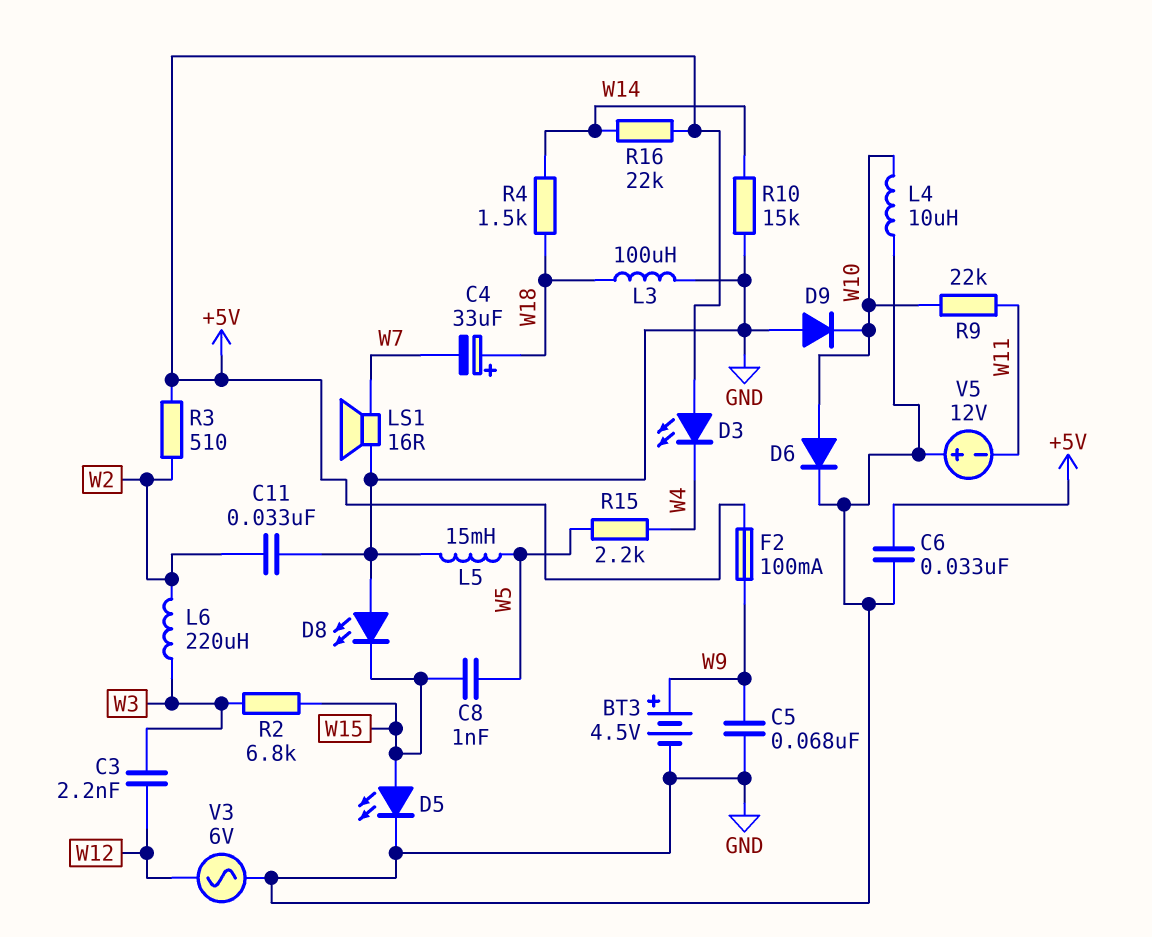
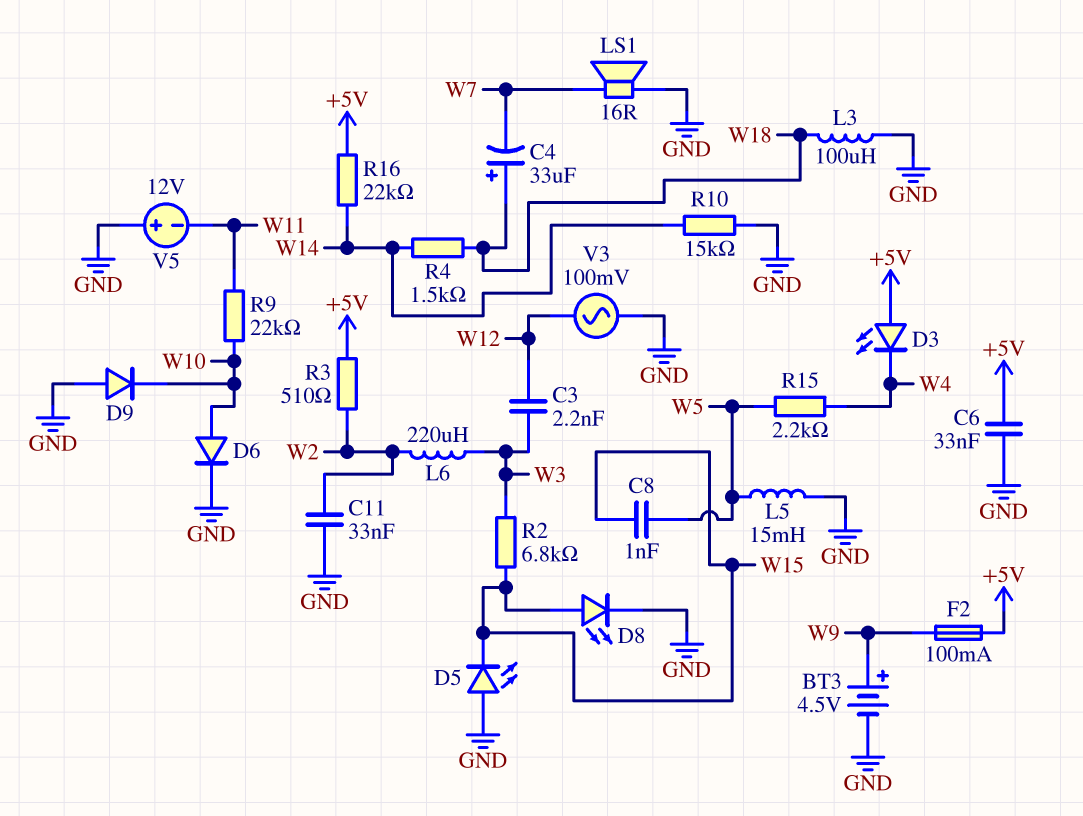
C5: 68nF (GND, W9) -> none
D5: LED (A W15, K GND) -> LED (A GND, K W15)
D8: LED (A GND, K W15) -> LED (A W15, K GND)
L4: 10uH (GND, W10) -> none
V3: AC 6V (GND, W12) -> AC 100mV (GND, W12)

